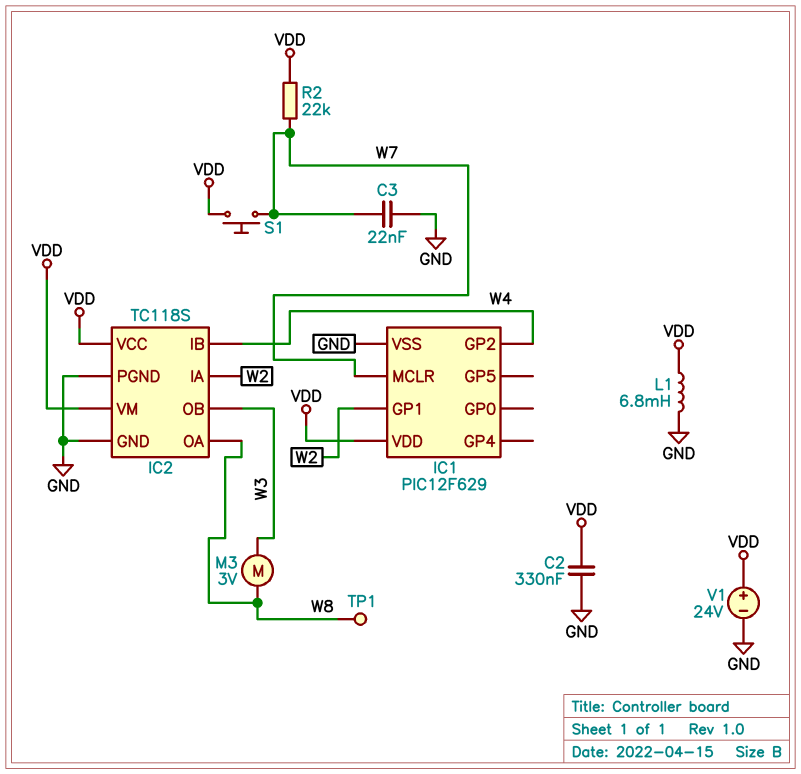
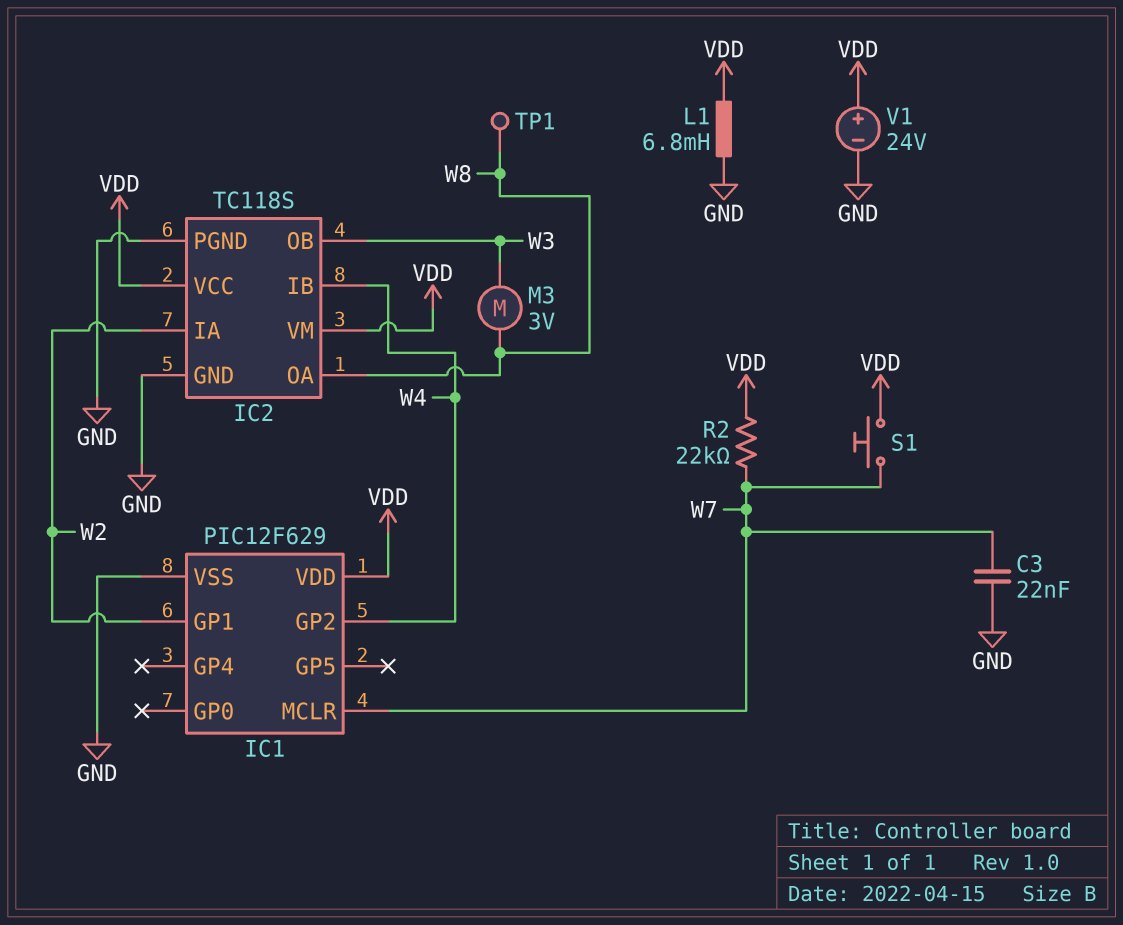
C2: 330nF (GND, VDD) -> none

